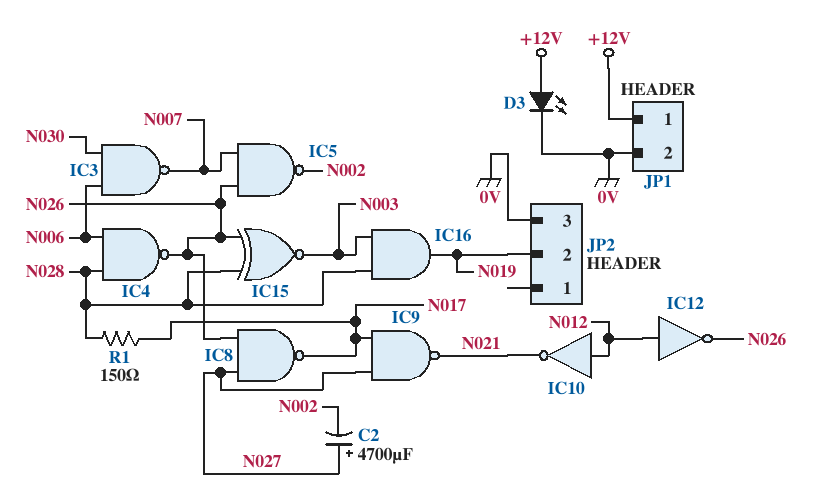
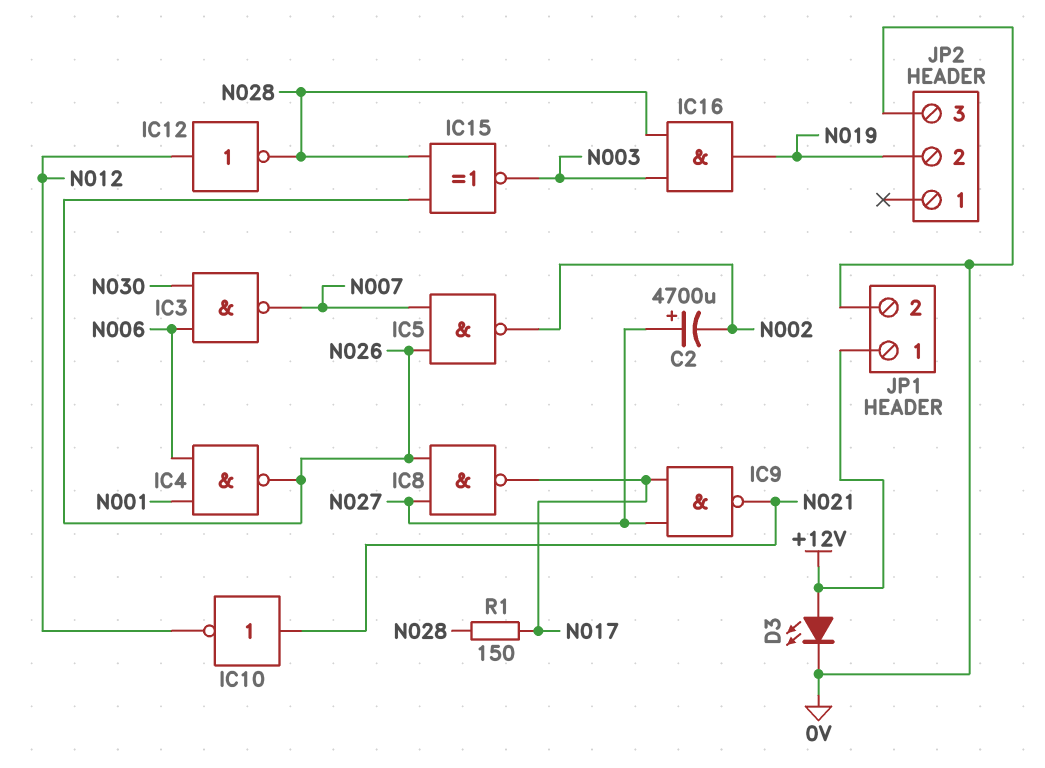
IC4: NAND (in N006, in N028, out N026) -> NAND (in N001, in N006, out N026)
IC10: NOT (in N012, out N021) -> NOT (in N021, out N012)
IC12: NOT (in N012, out N026) -> NOT (in N012, out N028)

